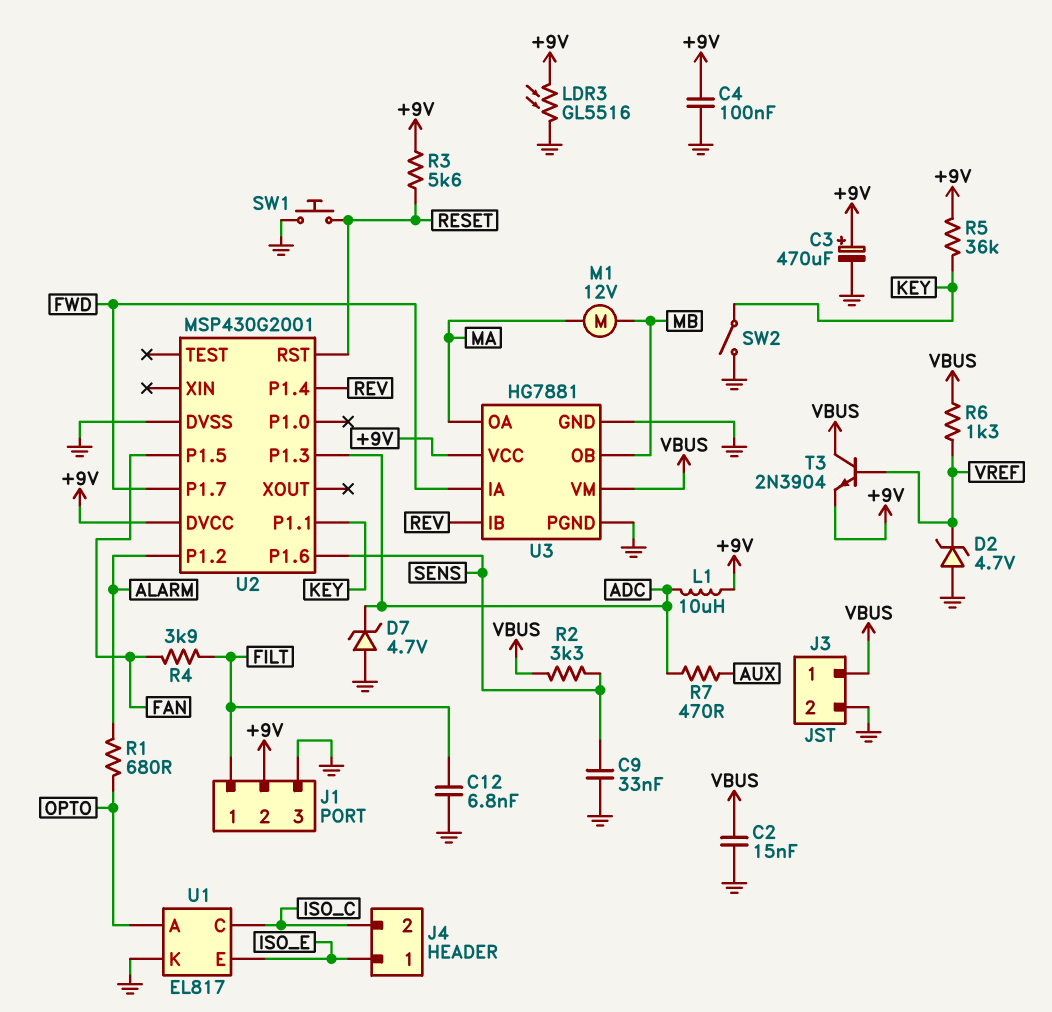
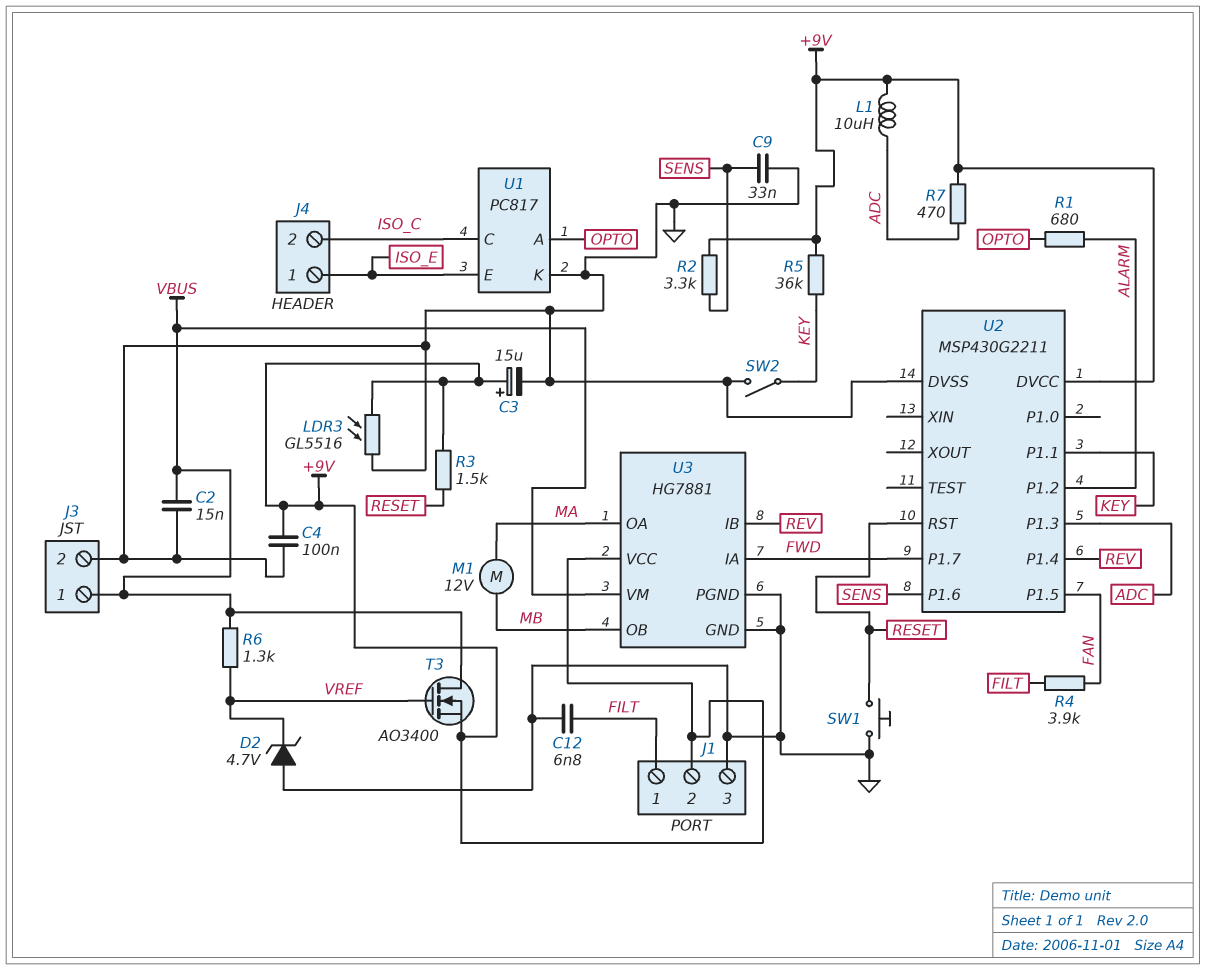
C3: 470uF (plus +9V, minus GND) -> 15uF (plus +9V, minus GND)
D7: zener 4.7V (A GND, K ADC) -> none
R2: 3.3k (SENS, VBUS) -> 3.3k (+9V, SENS)
R3: 5.6k (+9V, RESET) -> 1.5k (+9V, RESET)
R7: 470 (ADC, AUX) -> 470 (+9V, ADC)
T3: NPN 2N3904 (B VREF, C VBUS, E +9V) -> NMOS AO3400 (G VREF, D VBUS, S +9V)
U1: EL817 -> PC817
U2: MSP430G2001 -> MSP430G2211

